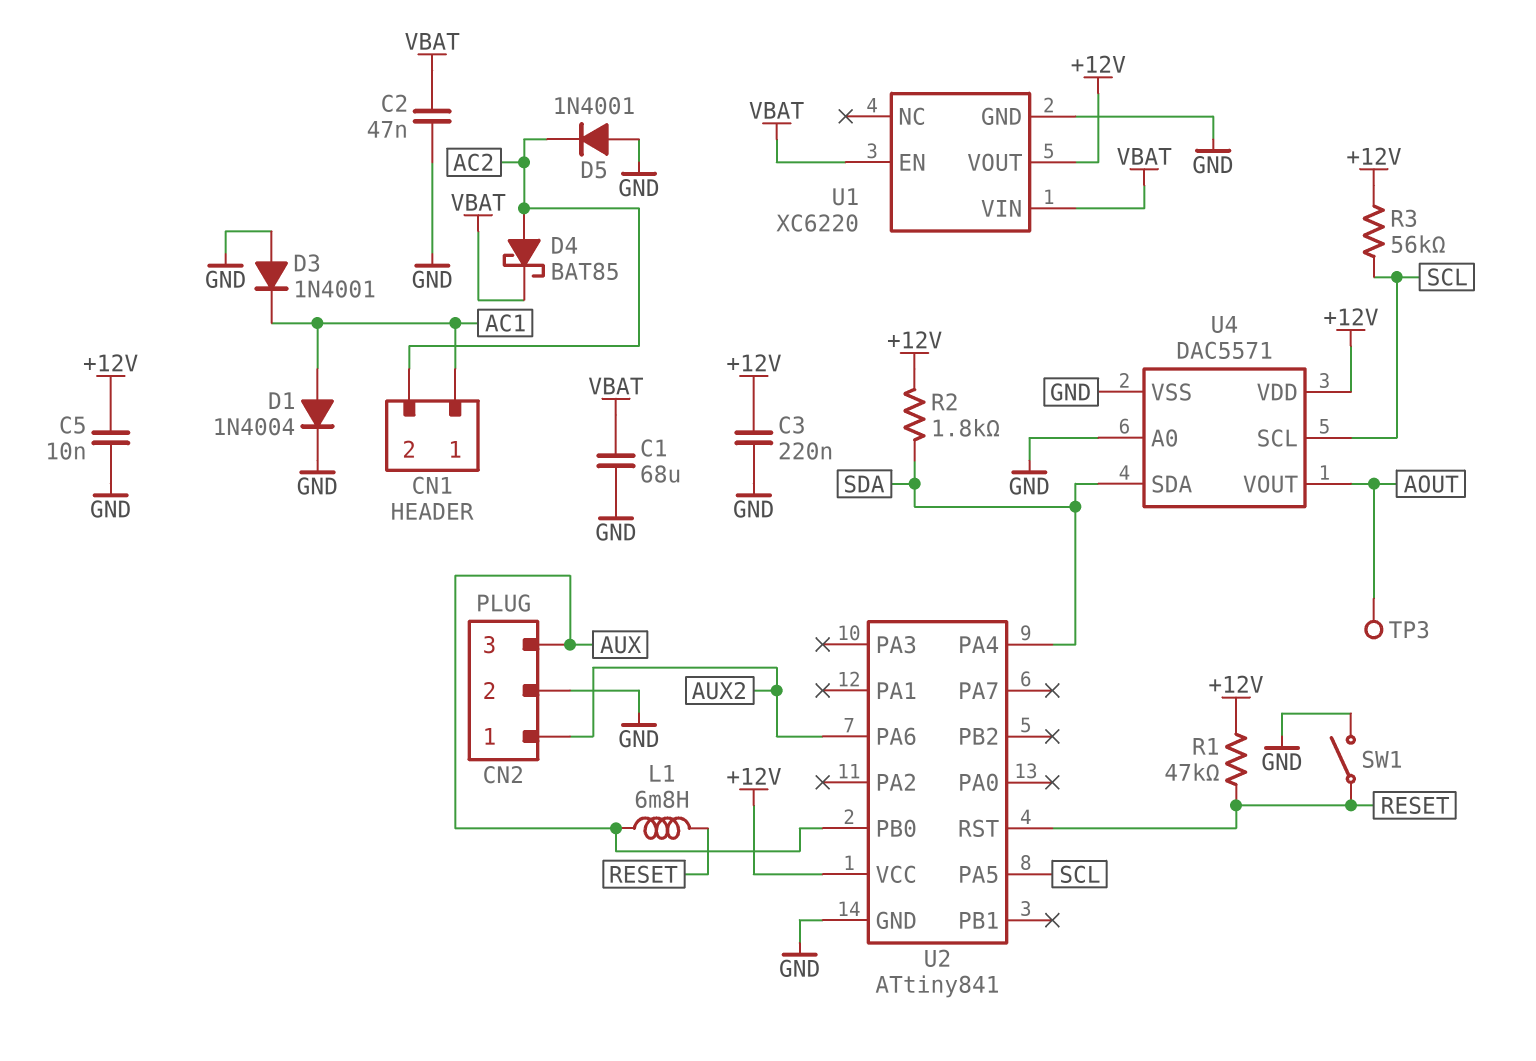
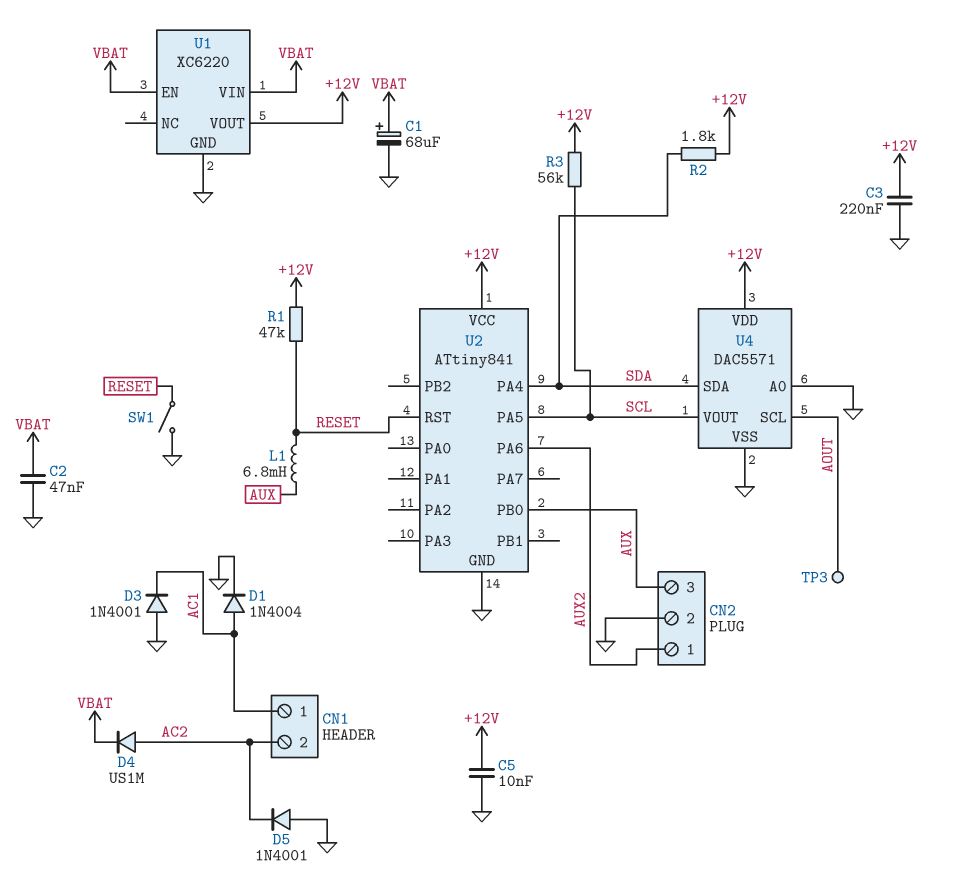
C1: 68uF (GND, VBAT) -> 68uF (plus VBAT, minus GND)
D4: schottky BAT85 (A AC2, K VBAT) -> diode US1M (A AC2, K VBAT)
U4 pin SCL: SCL -> AOUT
U4 pin VOUT: AOUT -> SCL

